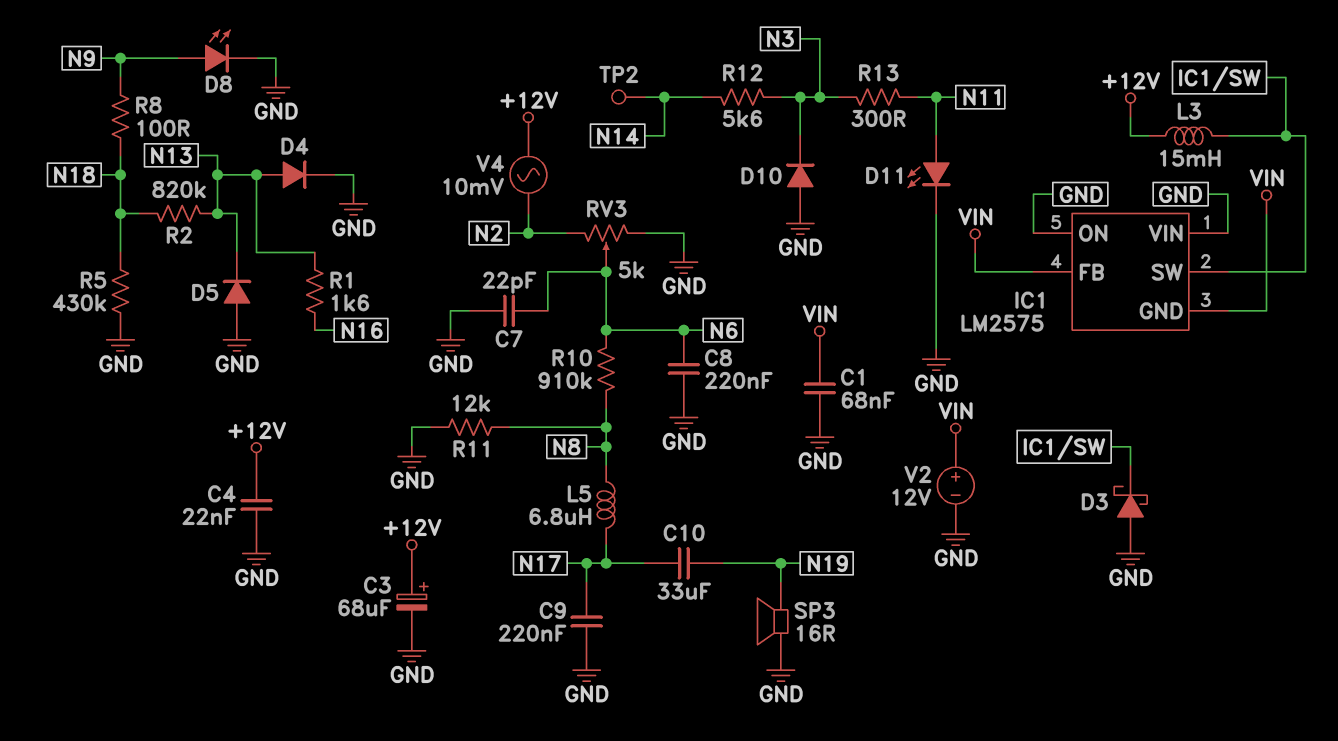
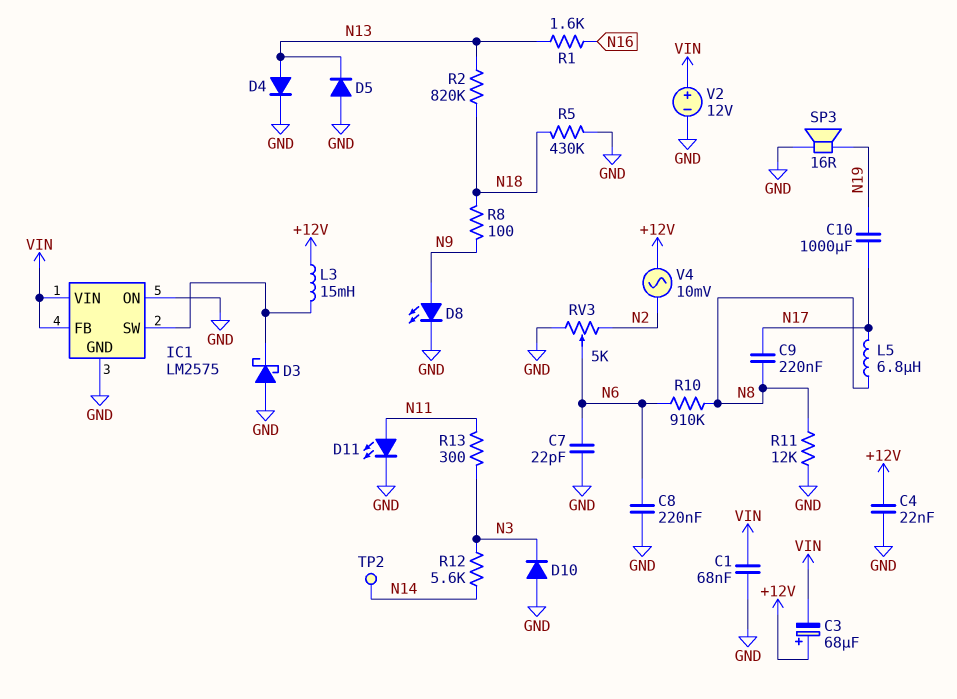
C3: 68uF (plus +12V, minus GND) -> 68uF (plus +12V, minus VIN)
C9: 220nF (GND, N17) -> 220nF (N8, N17)
C10: 33uF (N17, N19) -> 1000uF (N17, N19)
IC1 pin GND: VIN -> GND
IC1 pin VIN: GND -> VIN

